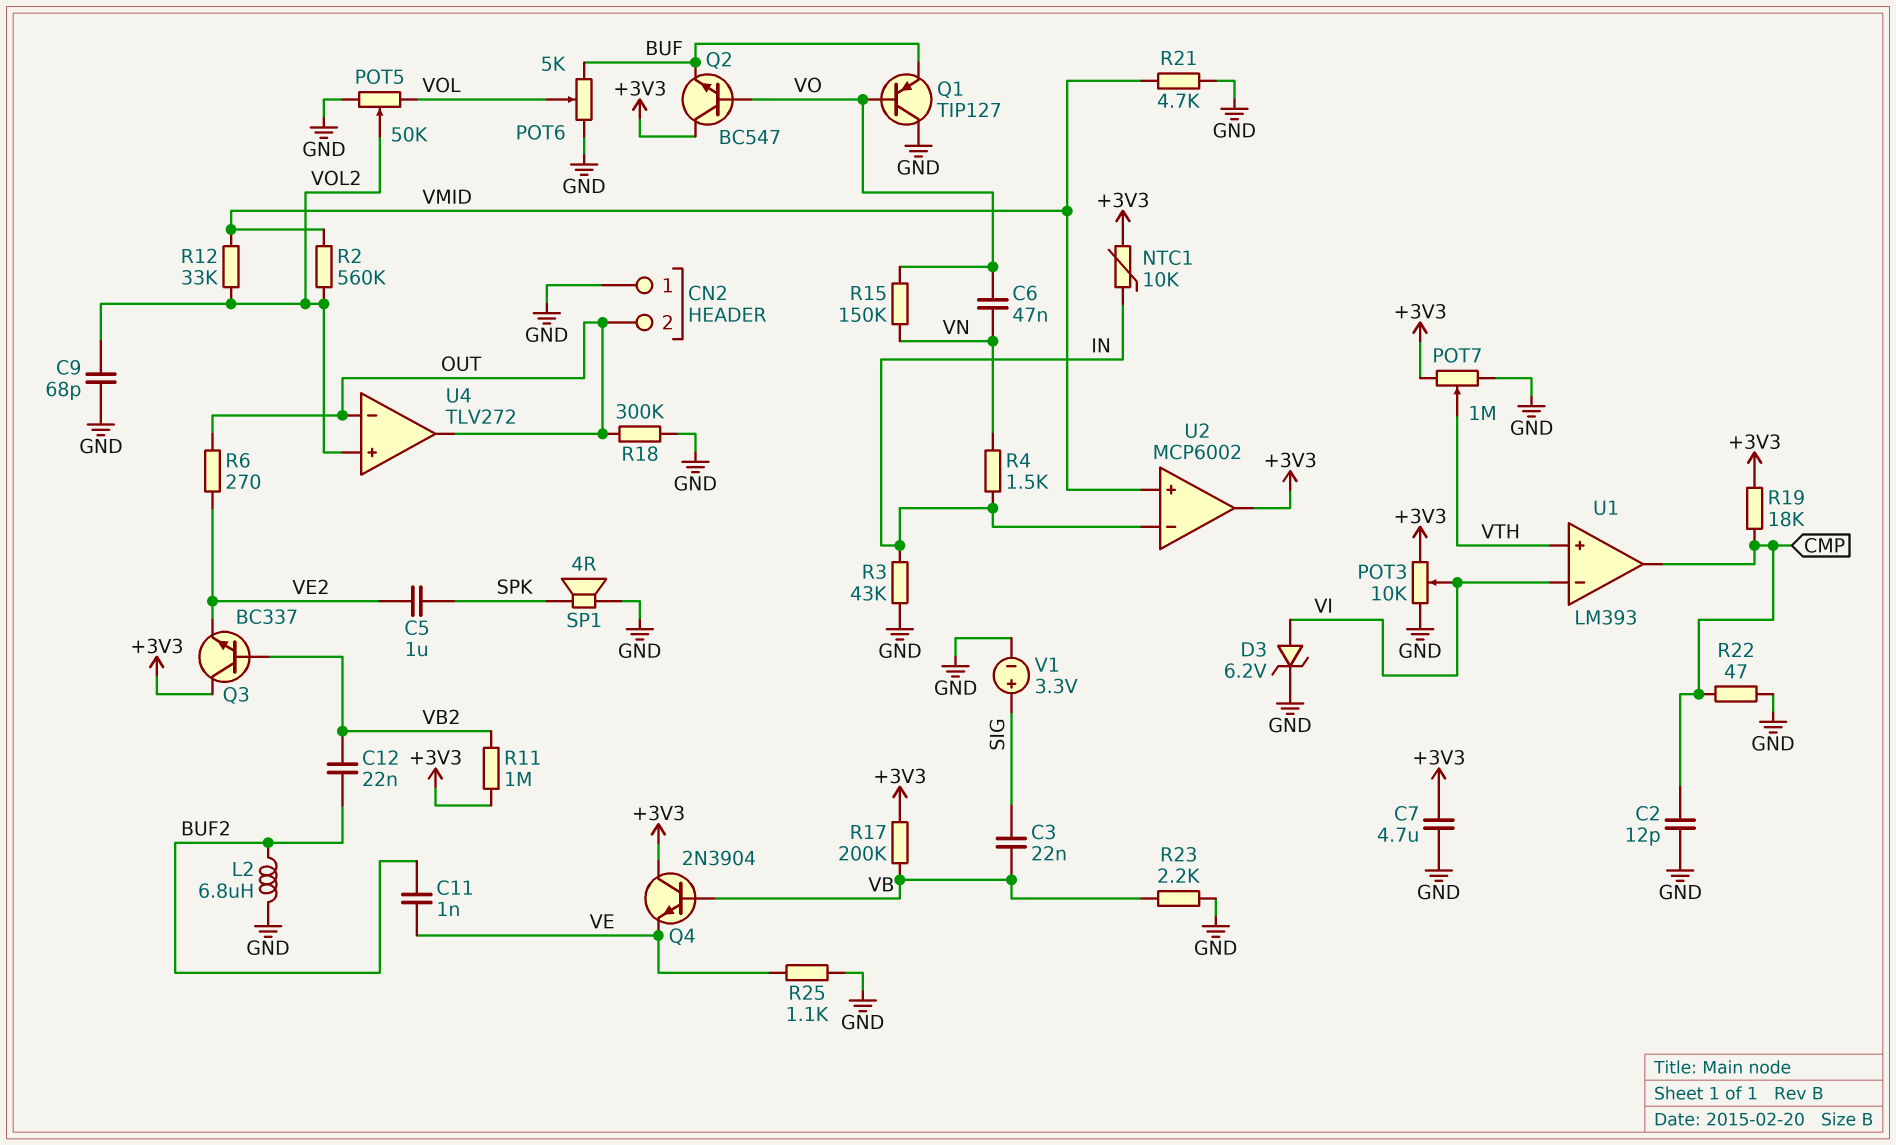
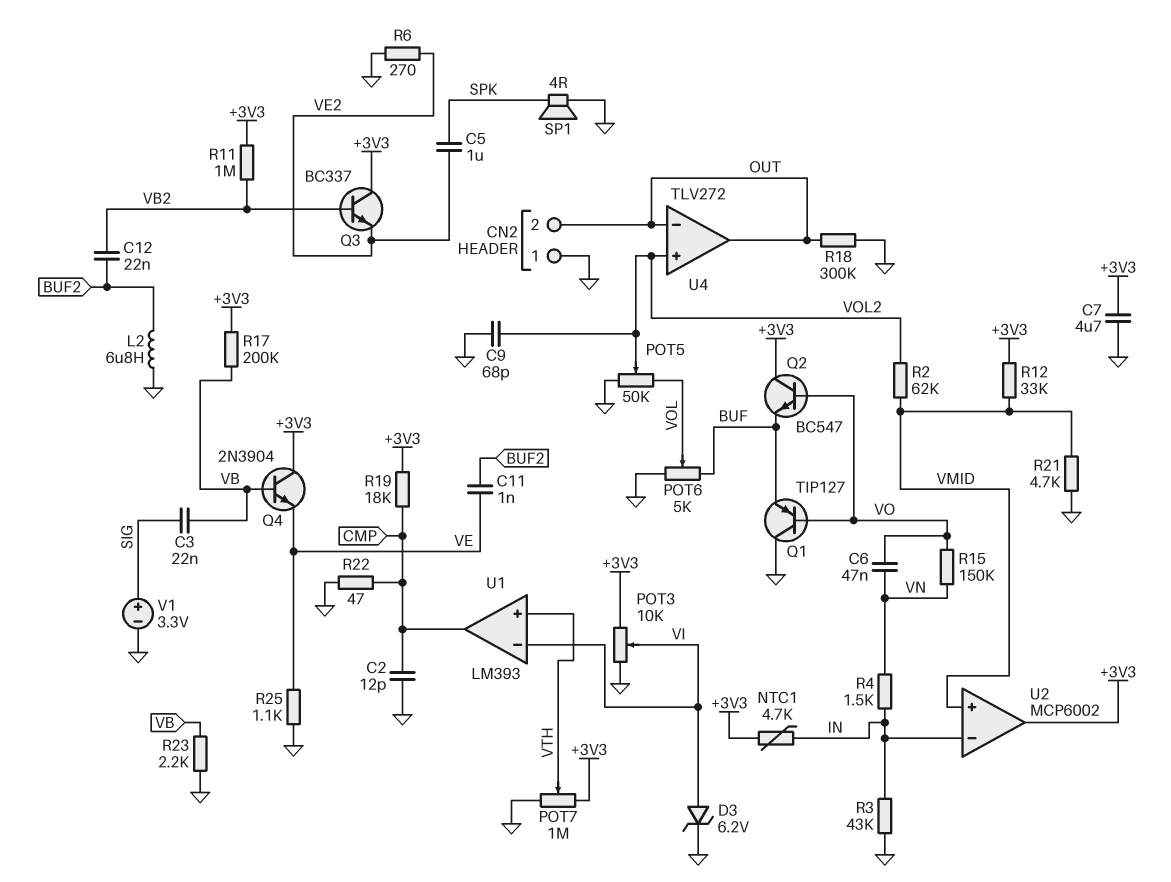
NTC1: 10k (+3V3, IN) -> 4.7k (+3V3, IN)
R2: 560k (VMID, VOL2) -> 62k (VMID, VOL2)
R6: 270 (OUT, VE2) -> 270 (GND, VE2)
R12: 33k (VMID, VOL2) -> 33k (+3V3, VMID)

